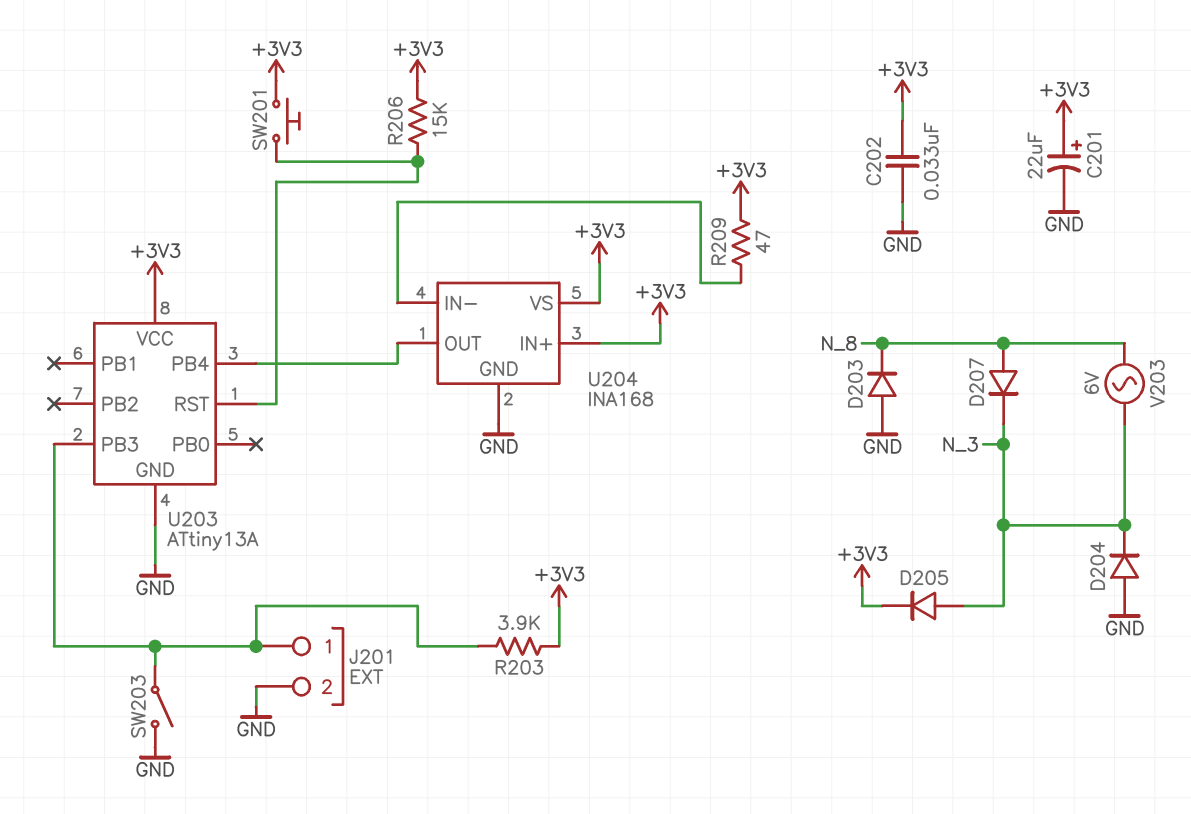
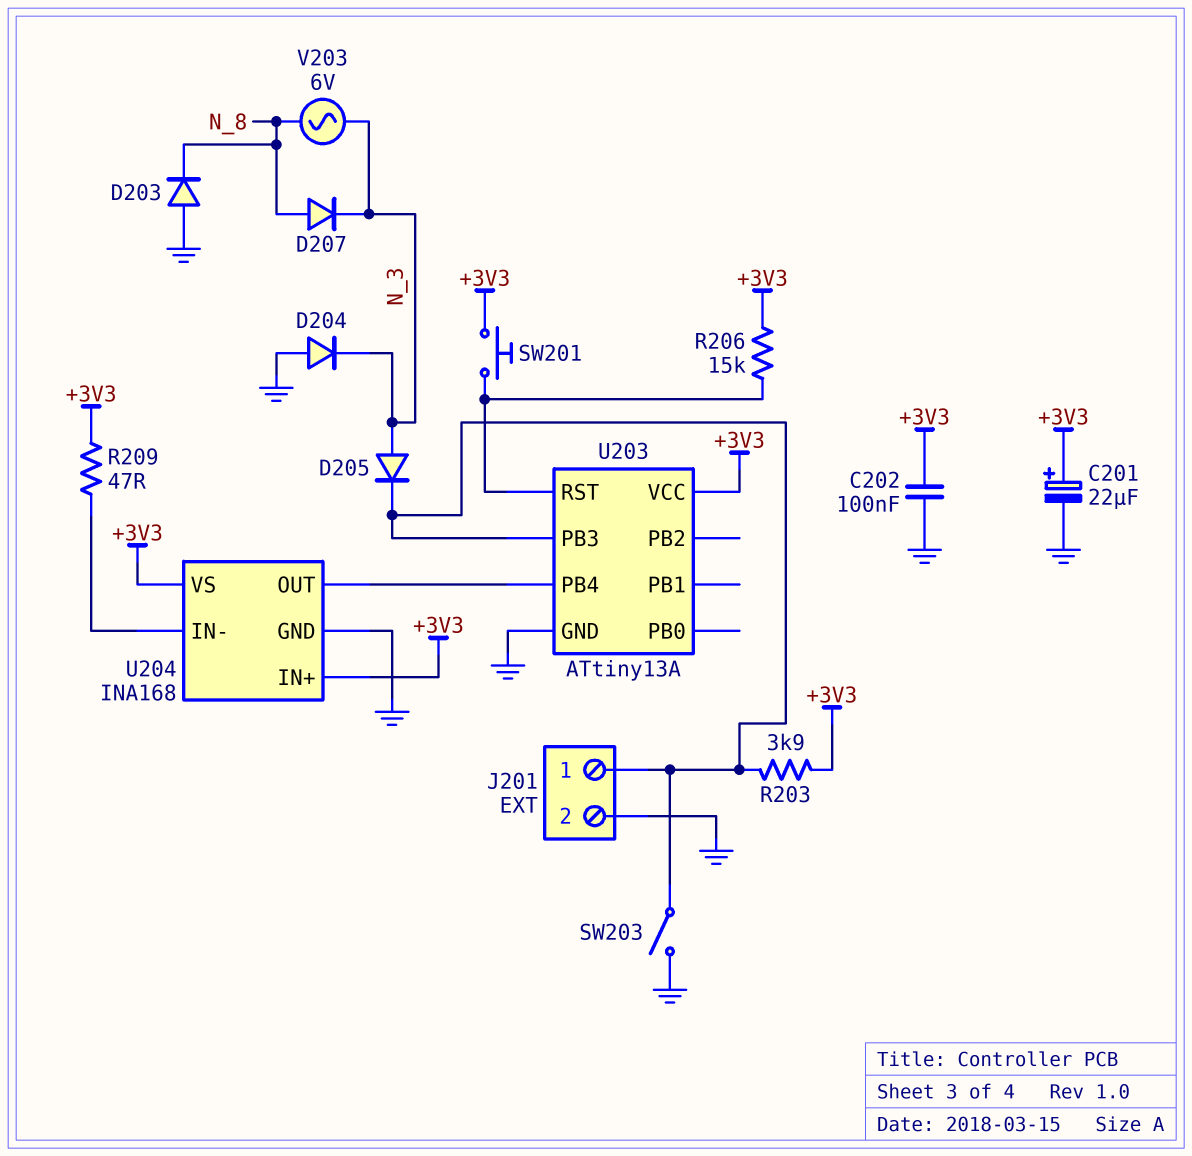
C202: 33nF (+3V3, GND) -> 100nF (+3V3, GND)
D205: diode (A N_3, K +3V3) -> diode (A N_3, K J201/1)

